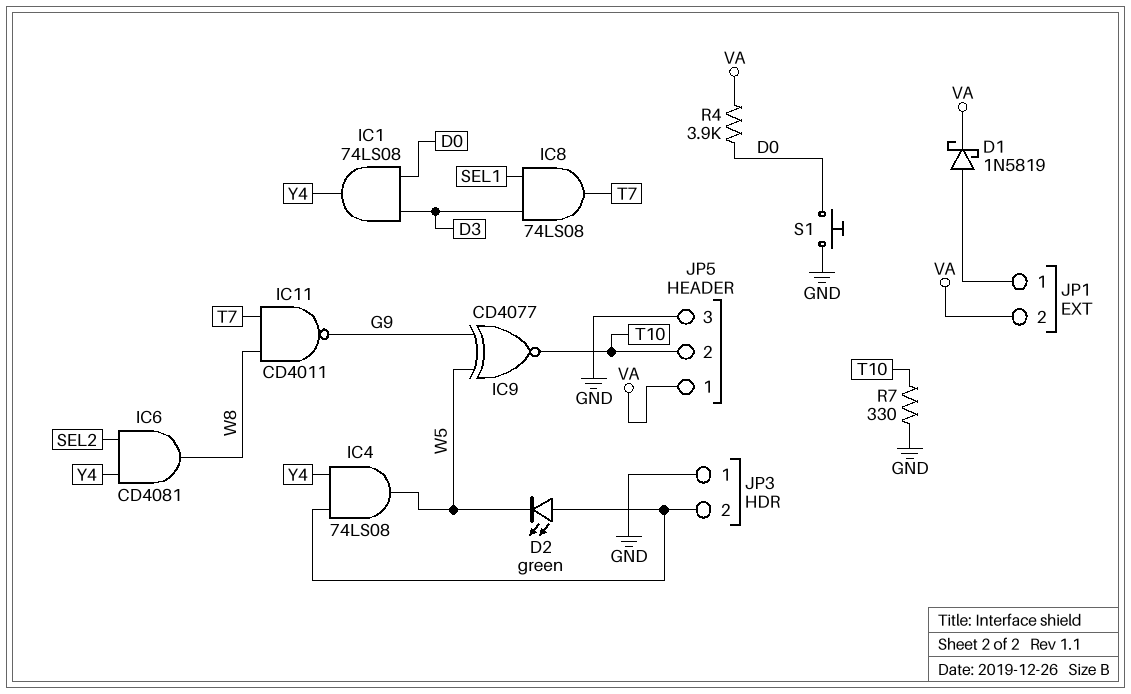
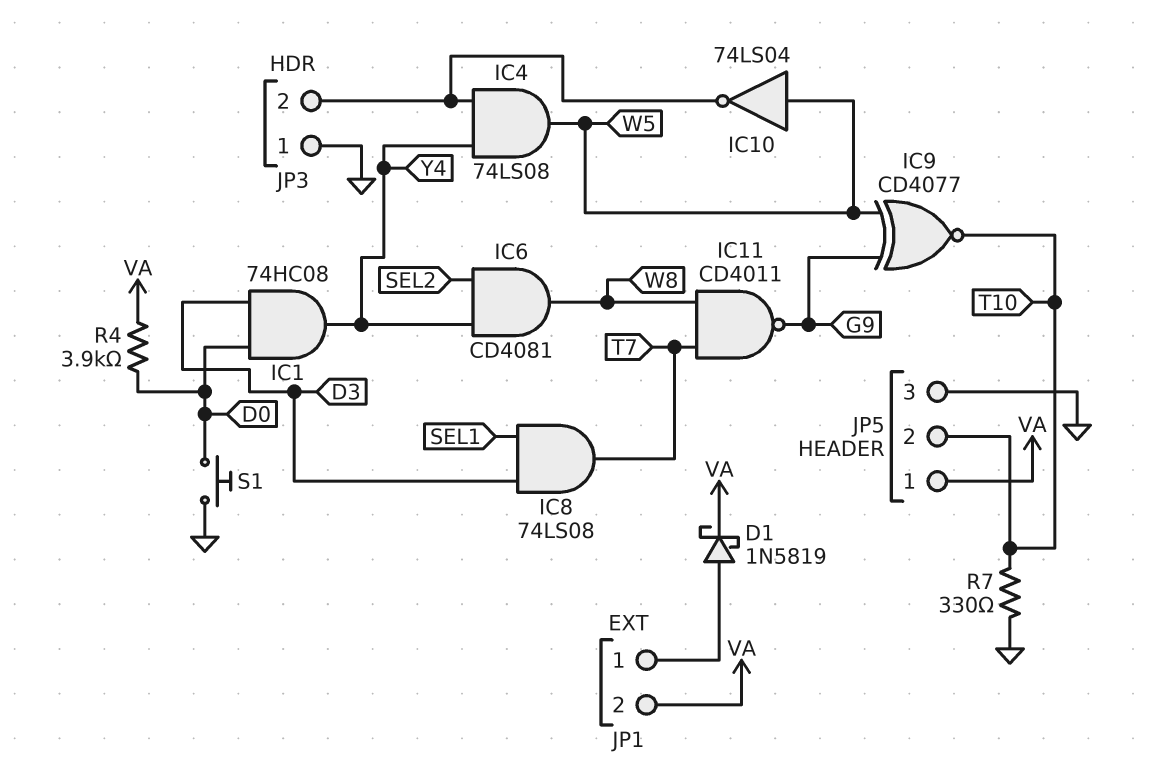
D2: LED green (A JP3/2, K W5) -> none
IC1: AND 74LS08 (in D0, in D3, out Y4) -> AND 74HC08 (in D0, in D3, out Y4)
IC10: none -> NOT 74LS04 (in W5, out JP3/2)

